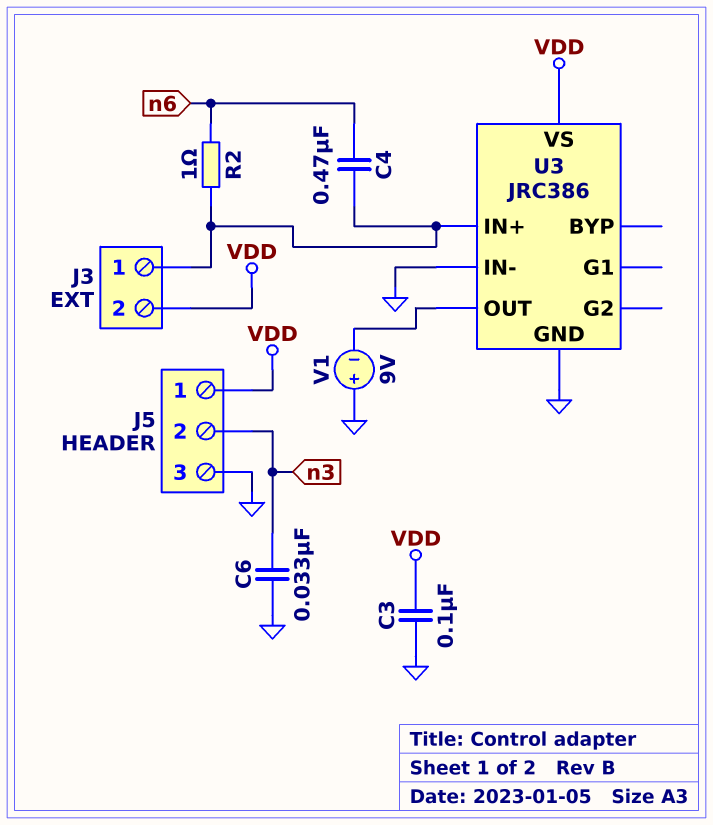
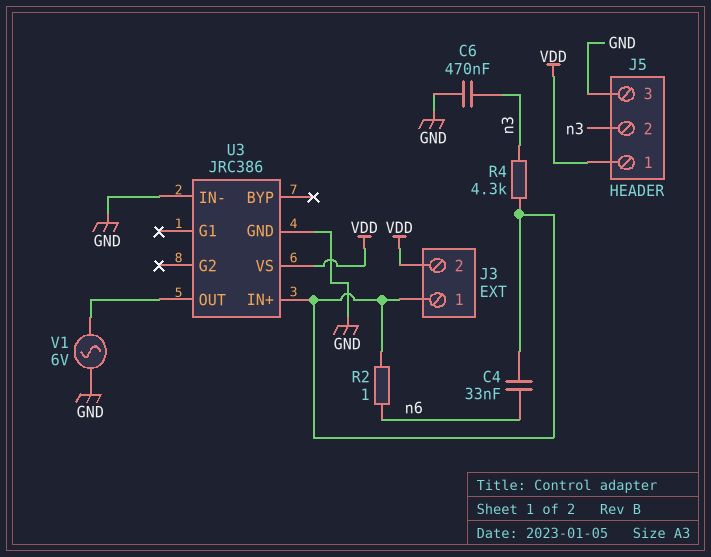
C3: 100nF (GND, VDD) -> none
C4: 470nF (J3/1, n6) -> 33nF (J3/1, n6)
C6: 33nF (GND, n3) -> 470nF (GND, n3)
R4: none -> 4.3k (J3/1, n3)
V1: 9V (plus GND, minus U3/OUT) -> AC 6V (GND, U3/OUT)

